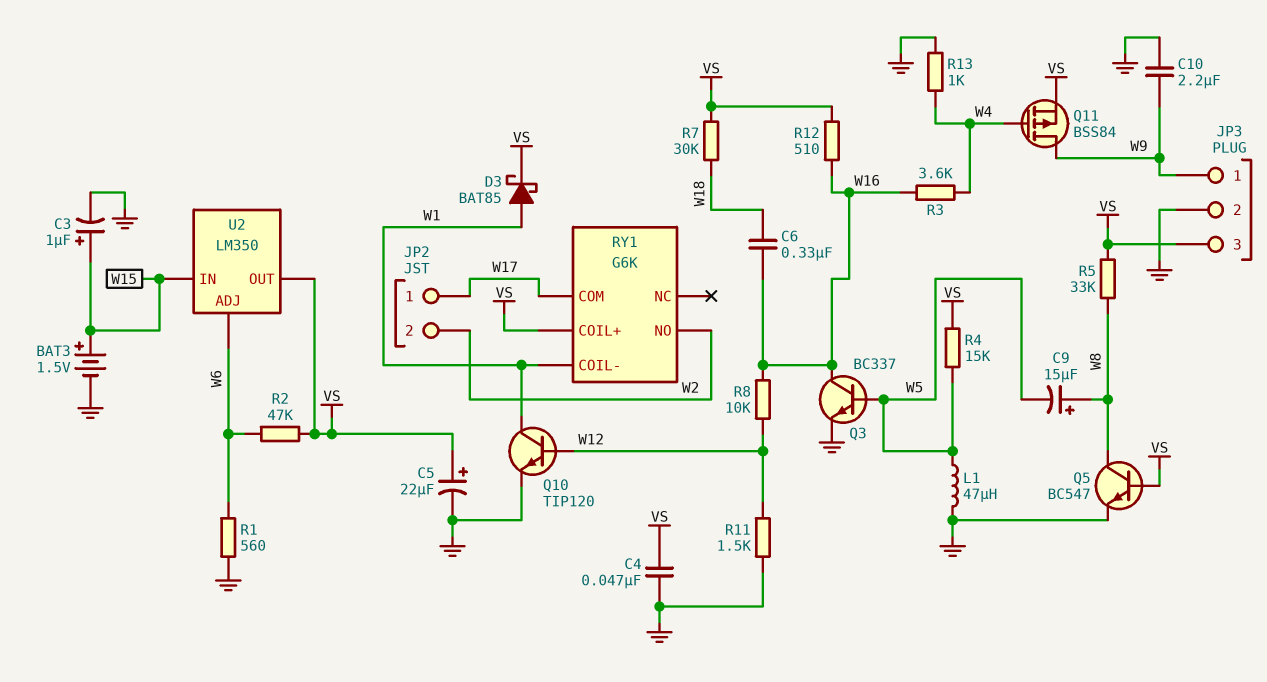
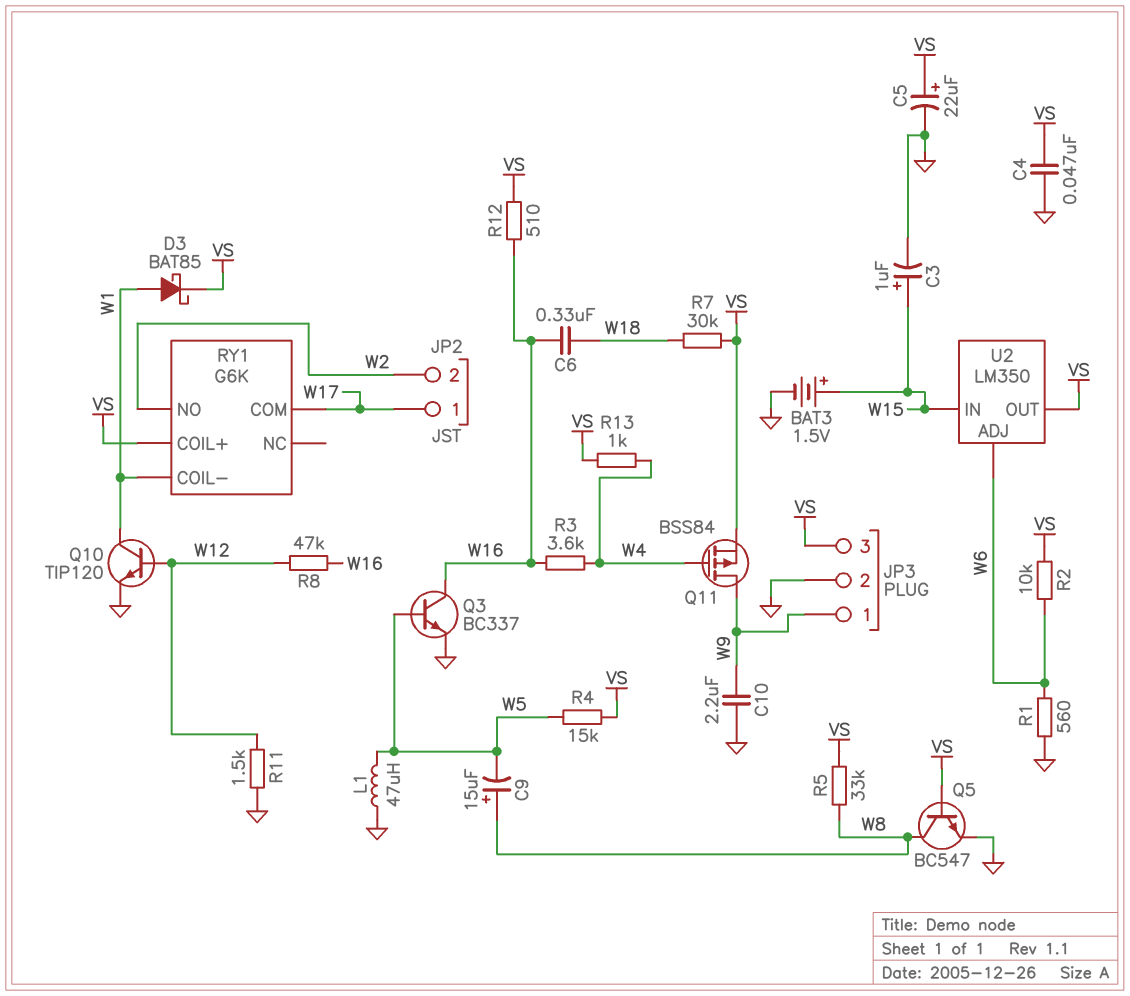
R2: 47k (VS, W6) -> 10k (VS, W6)
R8: 10k (W12, W16) -> 47k (W12, W16)
R13: 1k (GND, W4) -> 1k (VS, W4)

